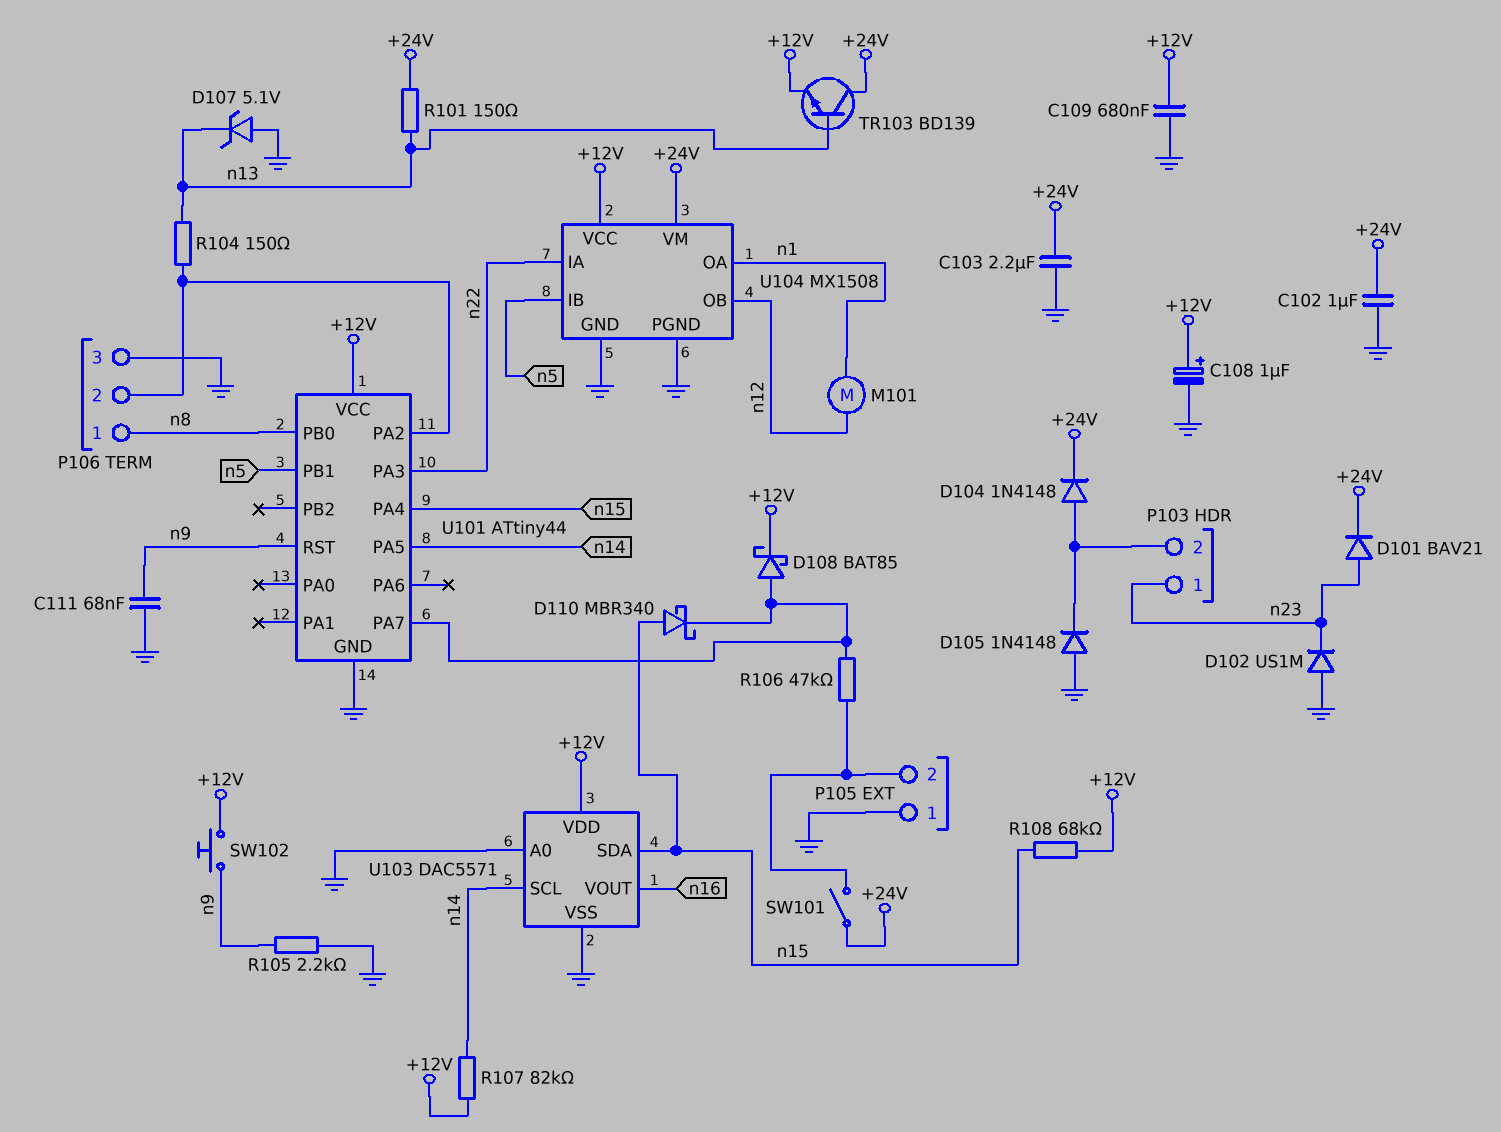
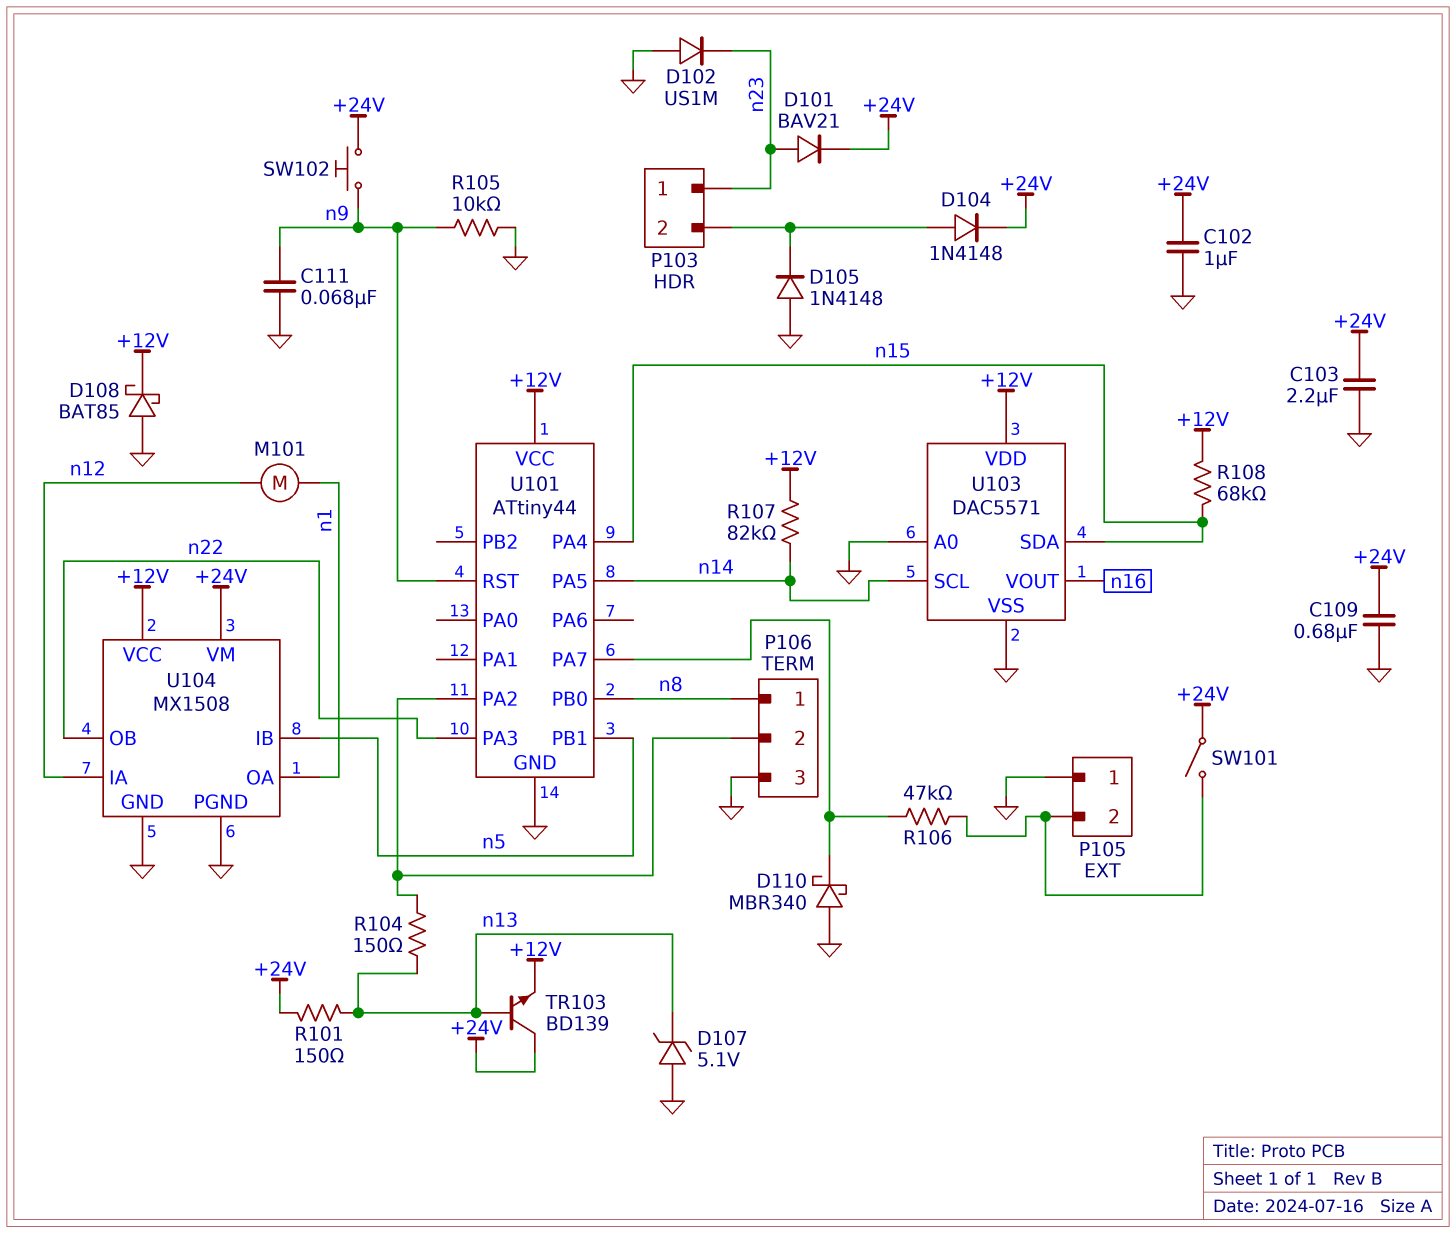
C108: 1uF (plus +12V, minus GND) -> none
C109: 680nF (+12V, GND) -> 680nF (+24V, GND)
D108: schottky BAT85 (A U101/PA7, K +12V) -> schottky BAT85 (A GND, K +12V)
D110: schottky MBR340 (A n15, K U101/PA7) -> schottky MBR340 (A GND, K U101/PA7)
R105: 2.2k (GND, n9) -> 10k (GND, n9)
SW102: button (+12V, n9) -> button (+24V, n9)
U104 pin IA: n22 -> n12
U104 pin OB: n12 -> n22

